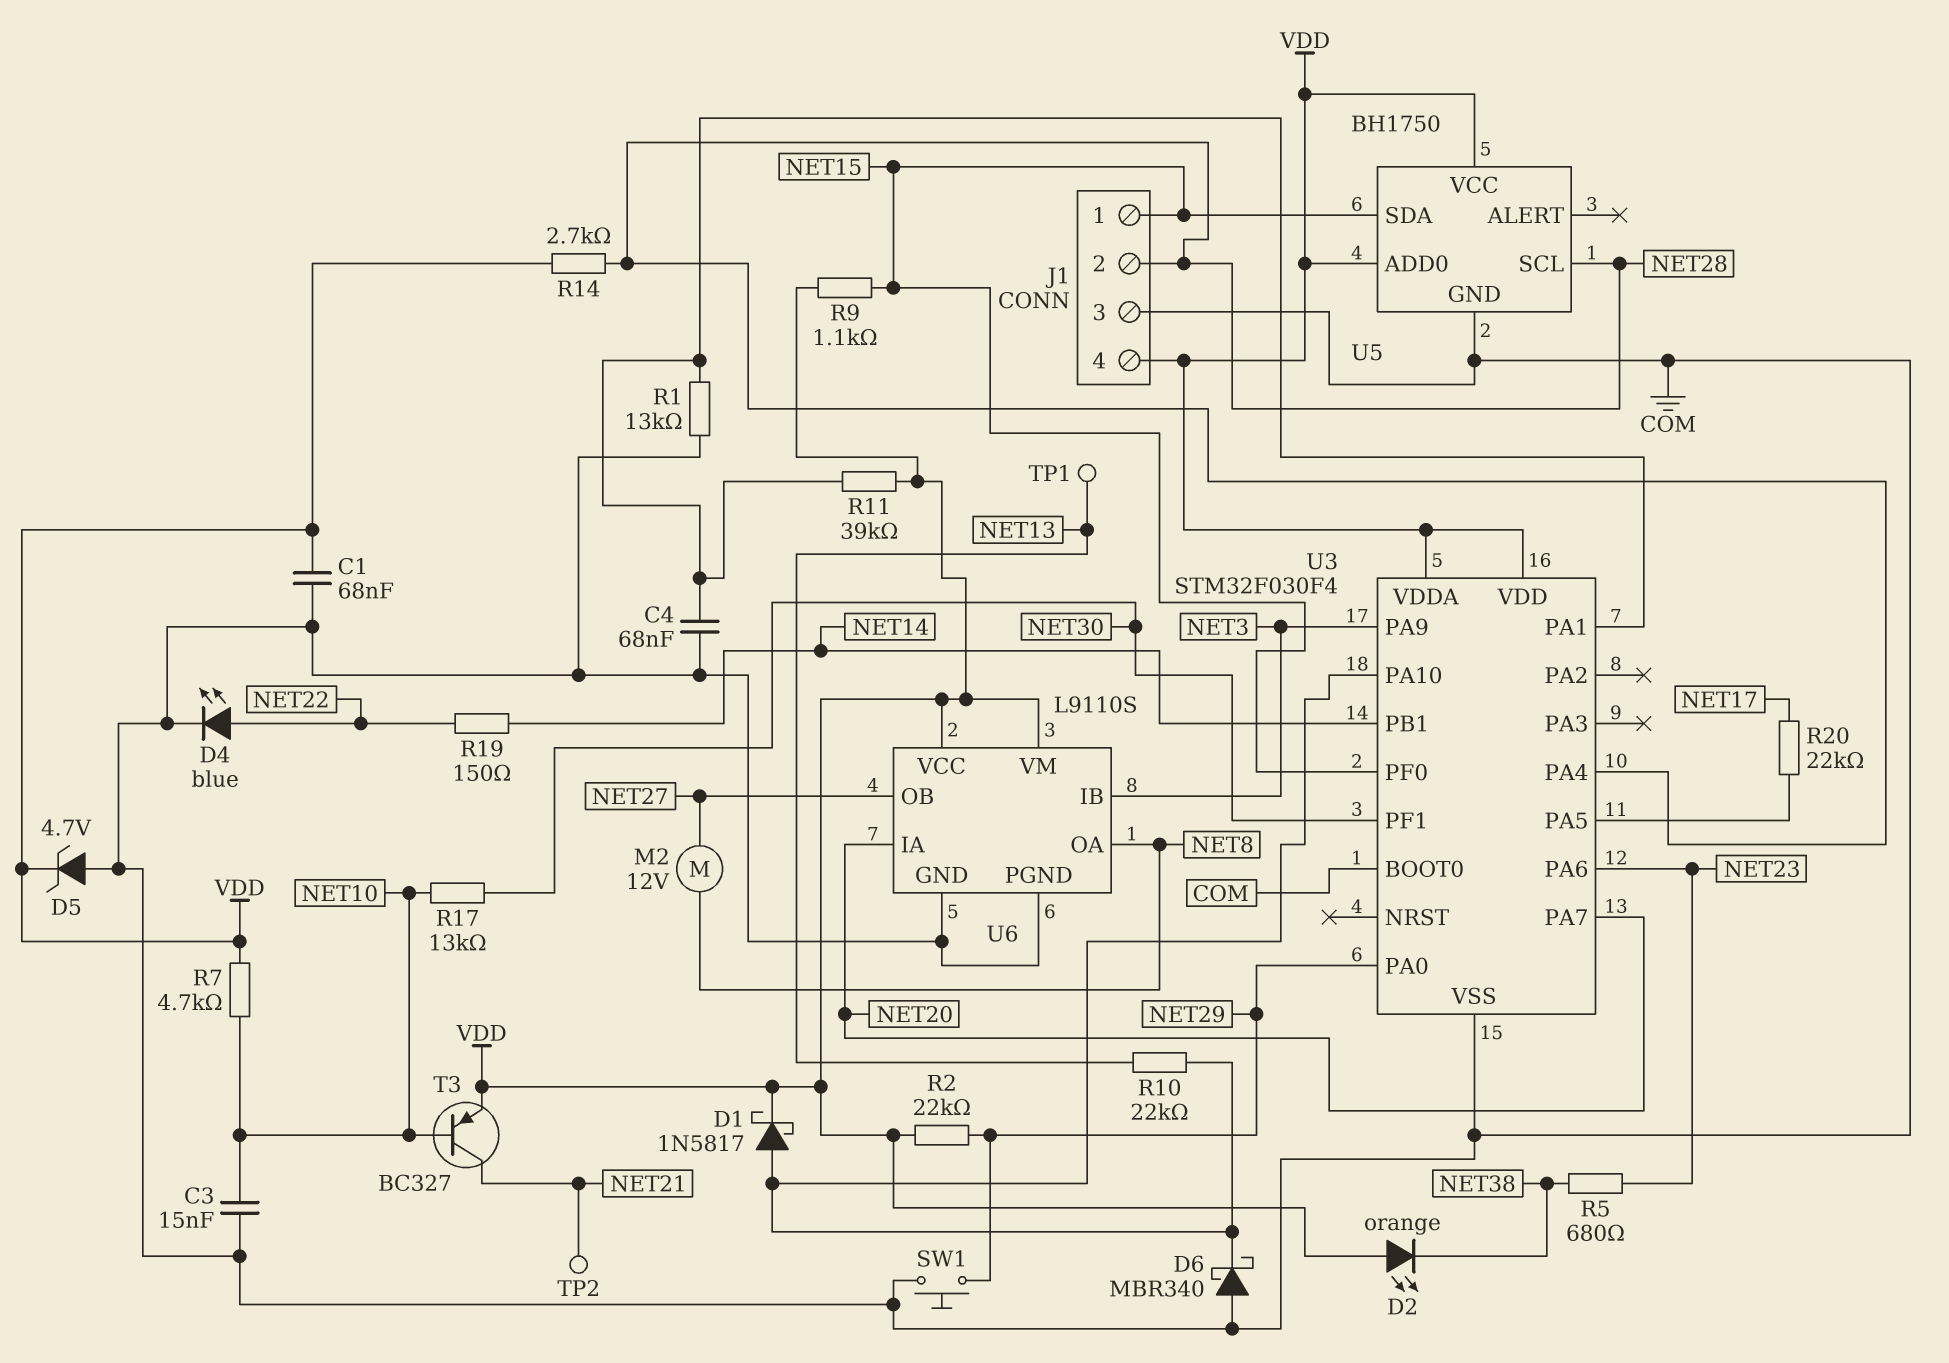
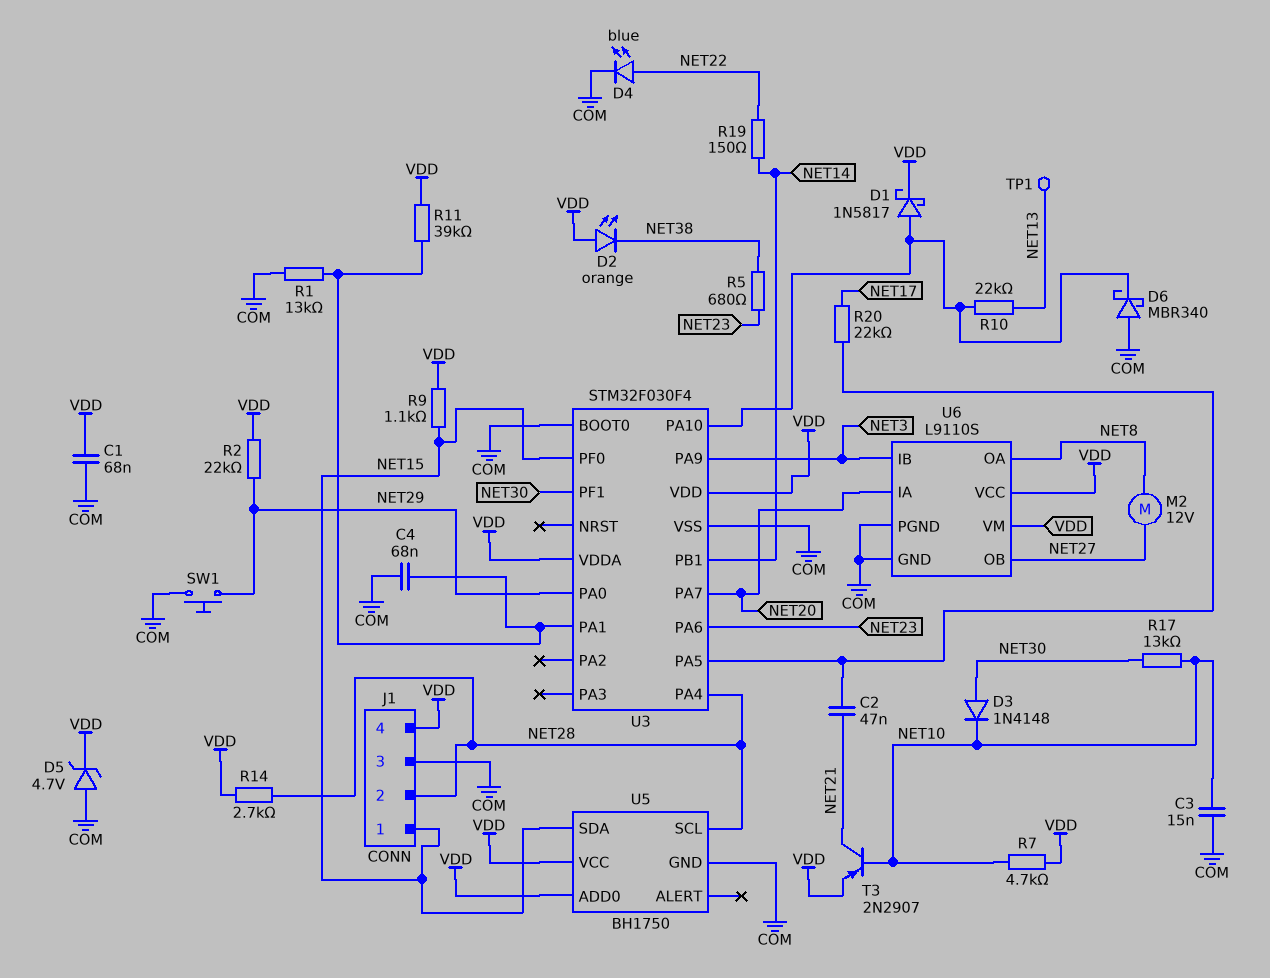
C2: none -> 47nF (NET21, U3/PA5)
D3: none -> diode 1N4148 (A NET30, K NET10)
T3: PNP BC327 (B NET10, C NET21, E VDD) -> PNP 2N2907 (B NET10, C NET21, E VDD)
TP2: test point (NET21) -> none

